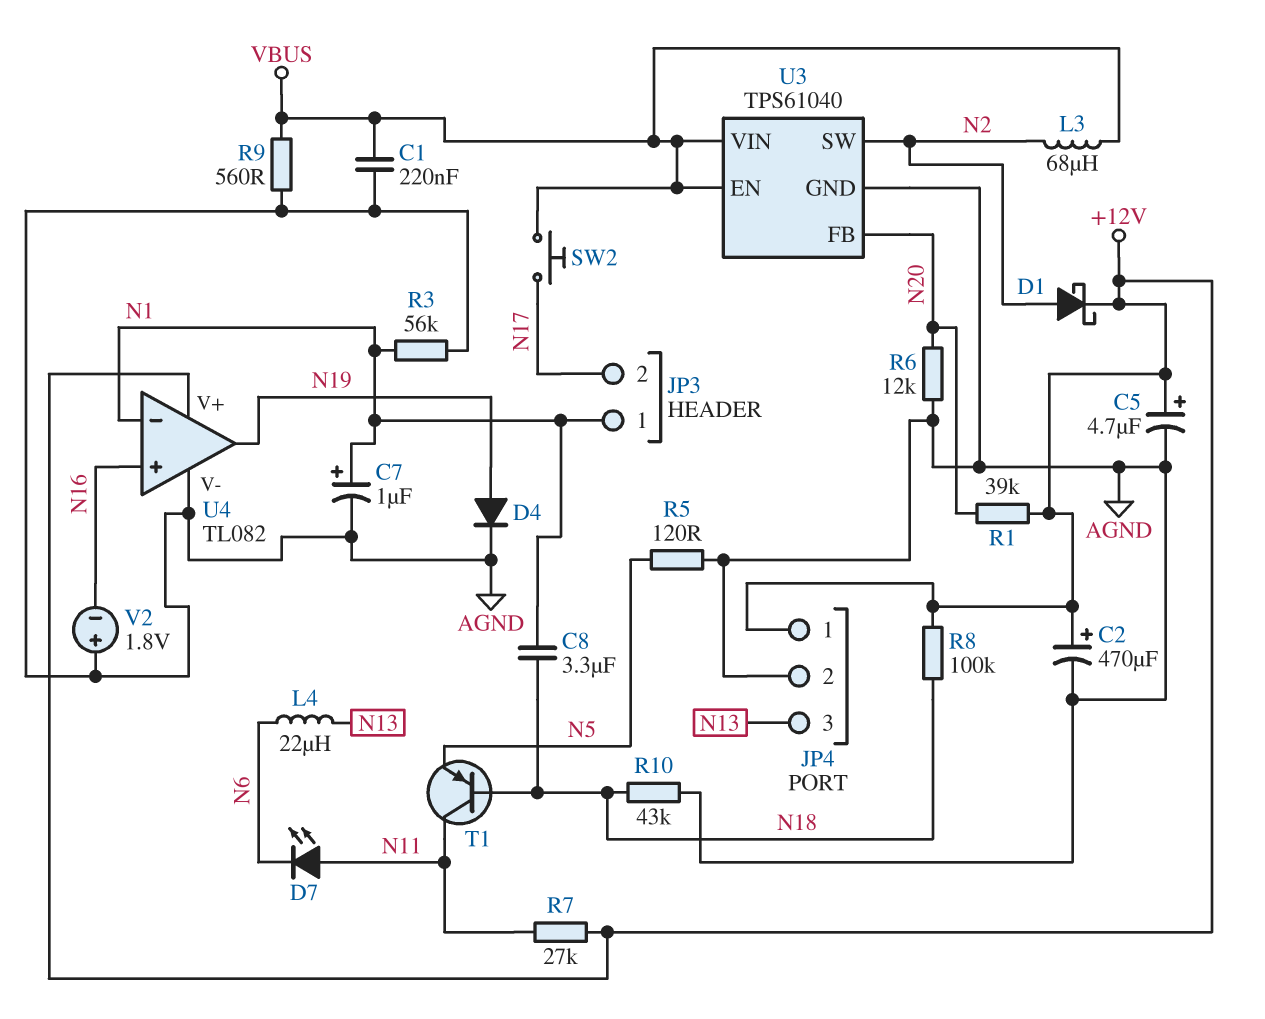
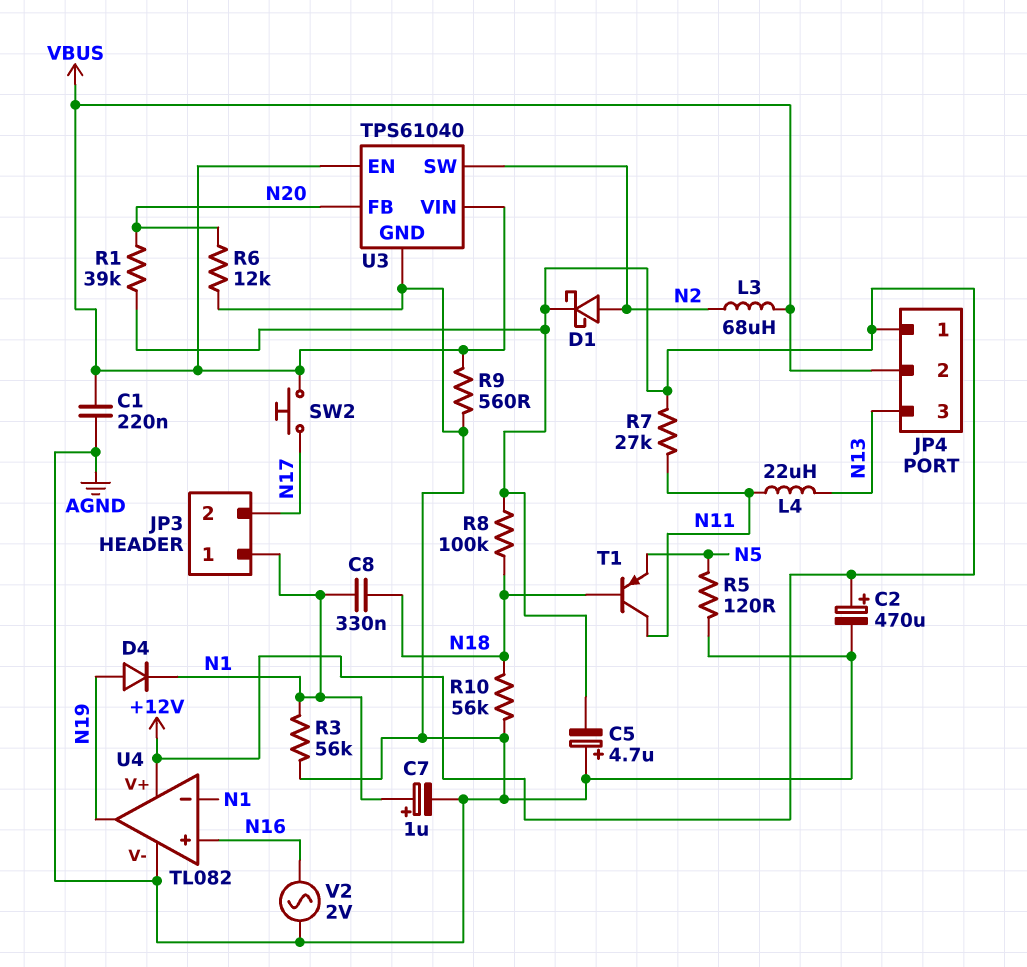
C5: 4.7uF (plus +12V, minus AGND) -> 4.7uF (plus AGND, minus +12V)
C8: 3.3uF (N1, N18) -> 330nF (N1, N18)
D4: diode (A N19, K AGND) -> diode (A N19, K N1)
D7: LED (A N11, K N6) -> none
JP4 pin 2: AGND -> VBUS
L4: 22uH (N6, N13) -> 22uH (N11, N13)
R10: 43k (AGND, N18) -> 56k (AGND, N18)
V2: 1.8V (plus AGND, minus N16) -> AC 2V (AGND, N16)

